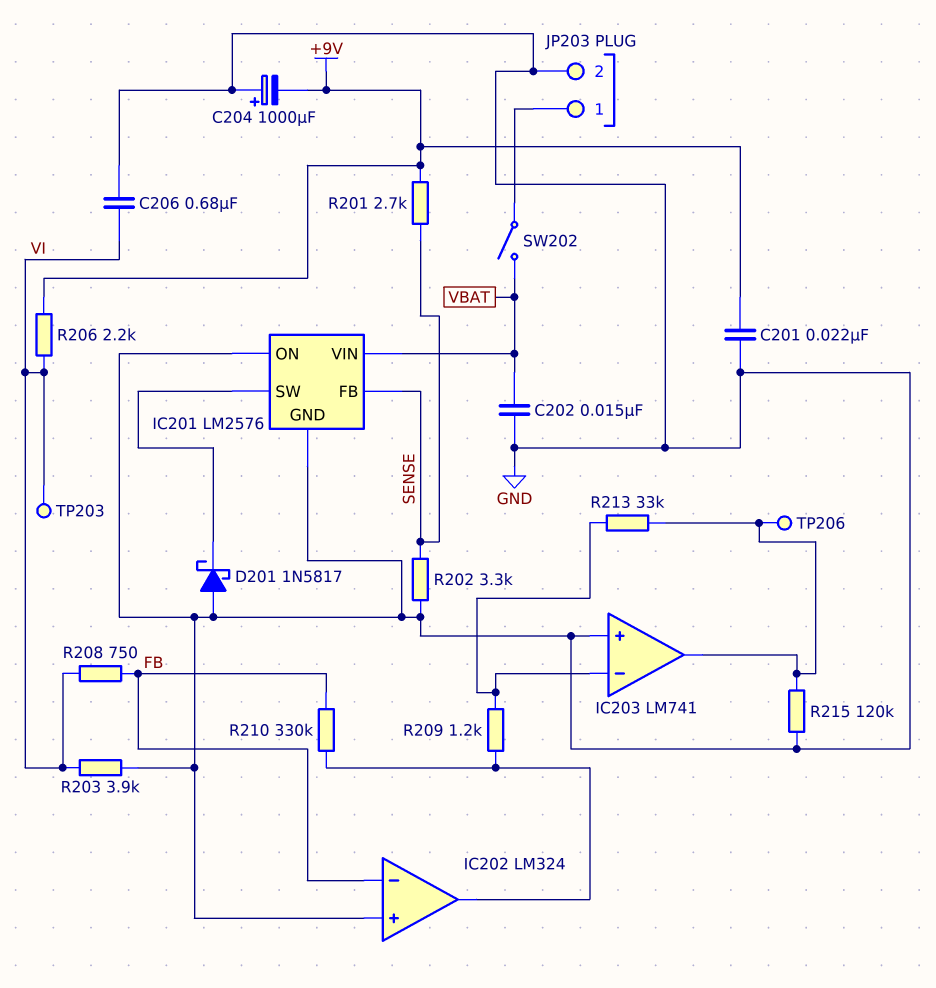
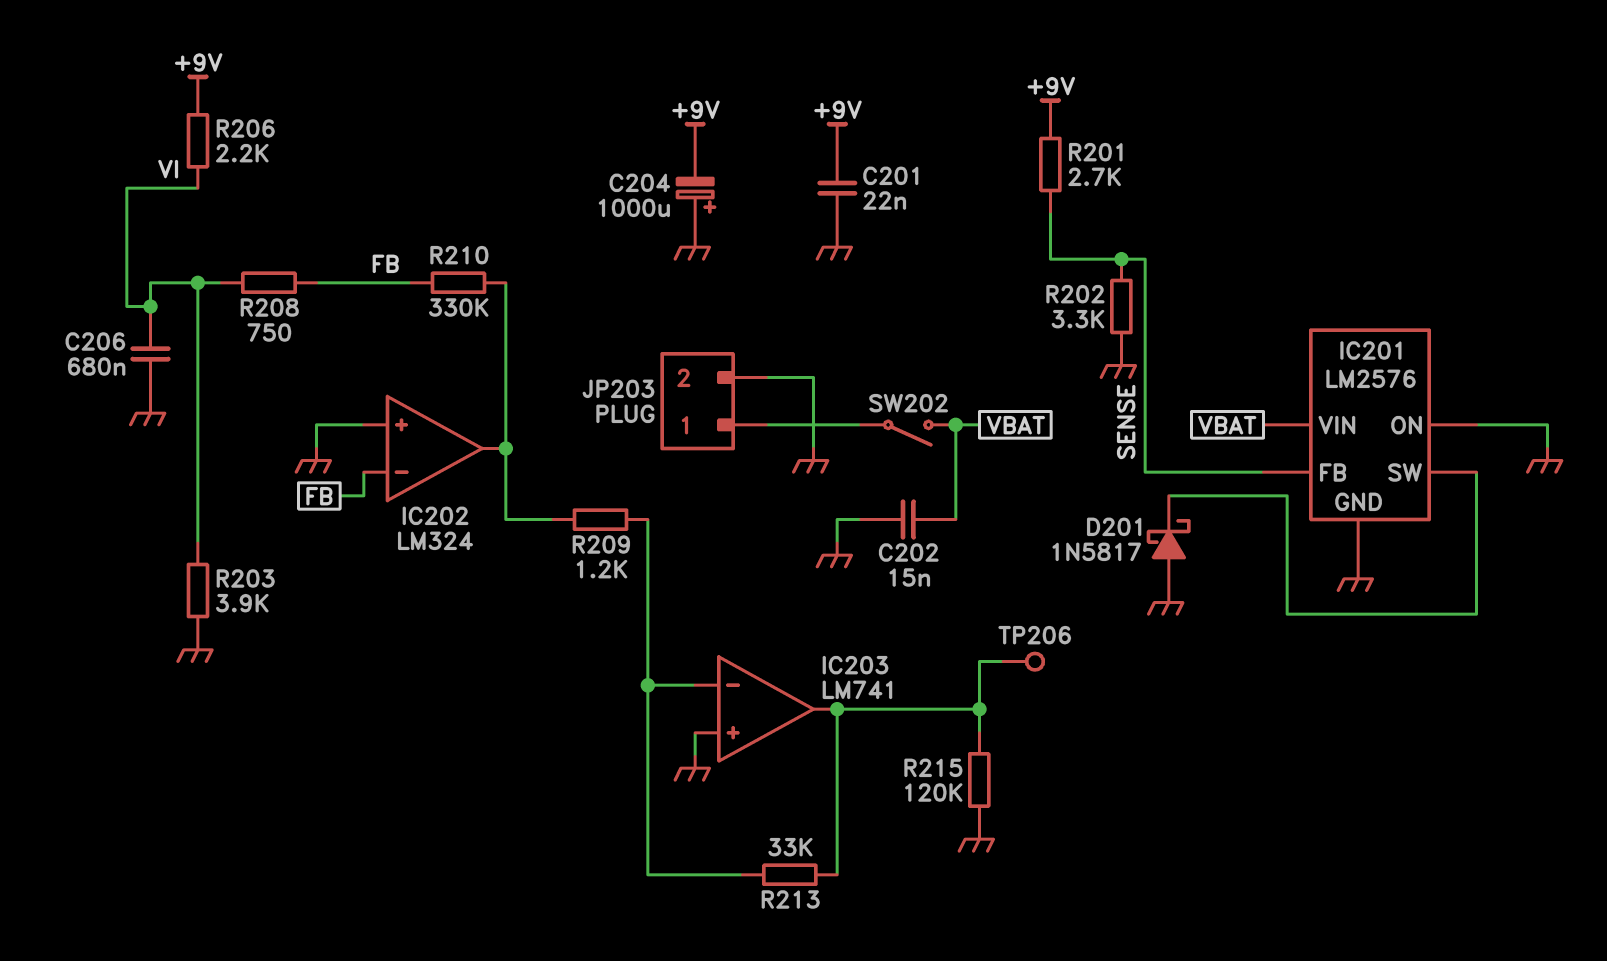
TP203: test point (VI) -> none

